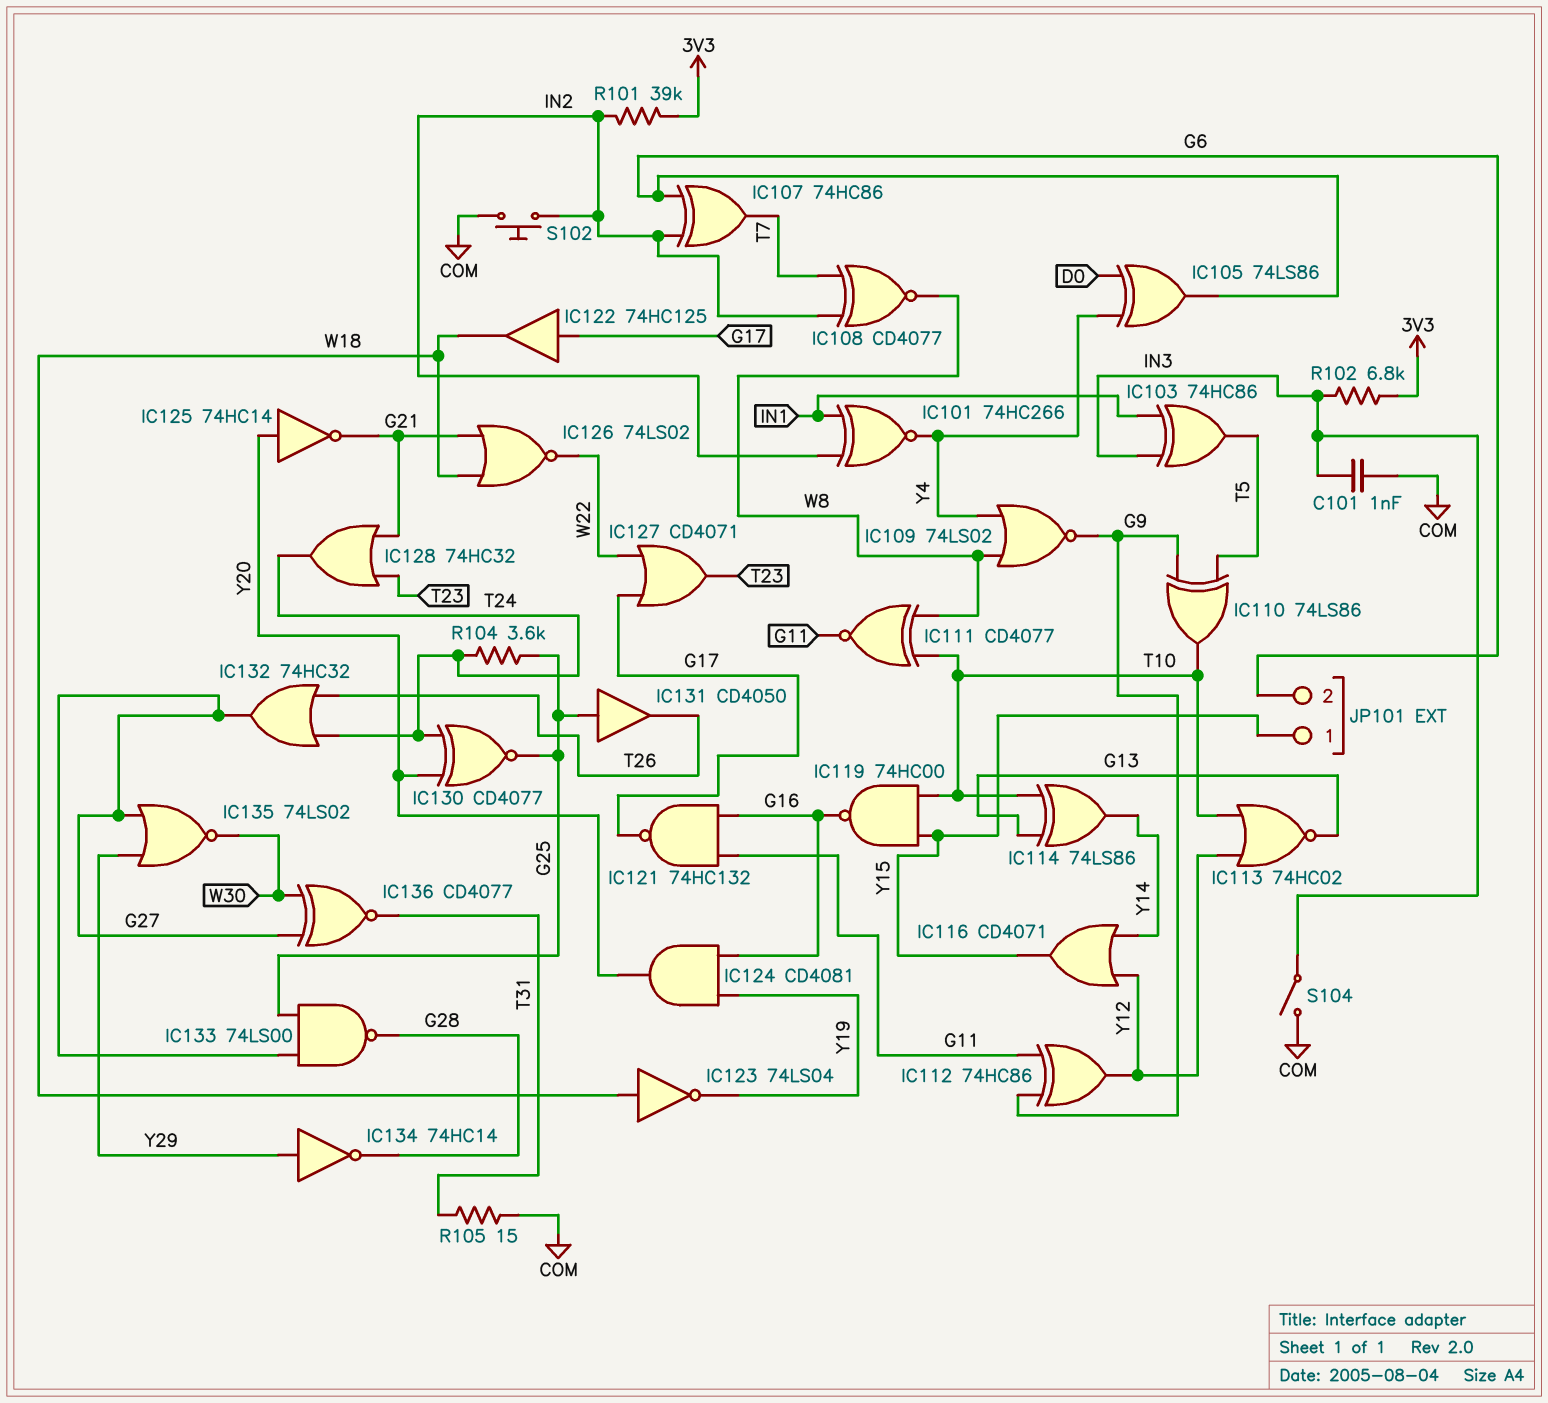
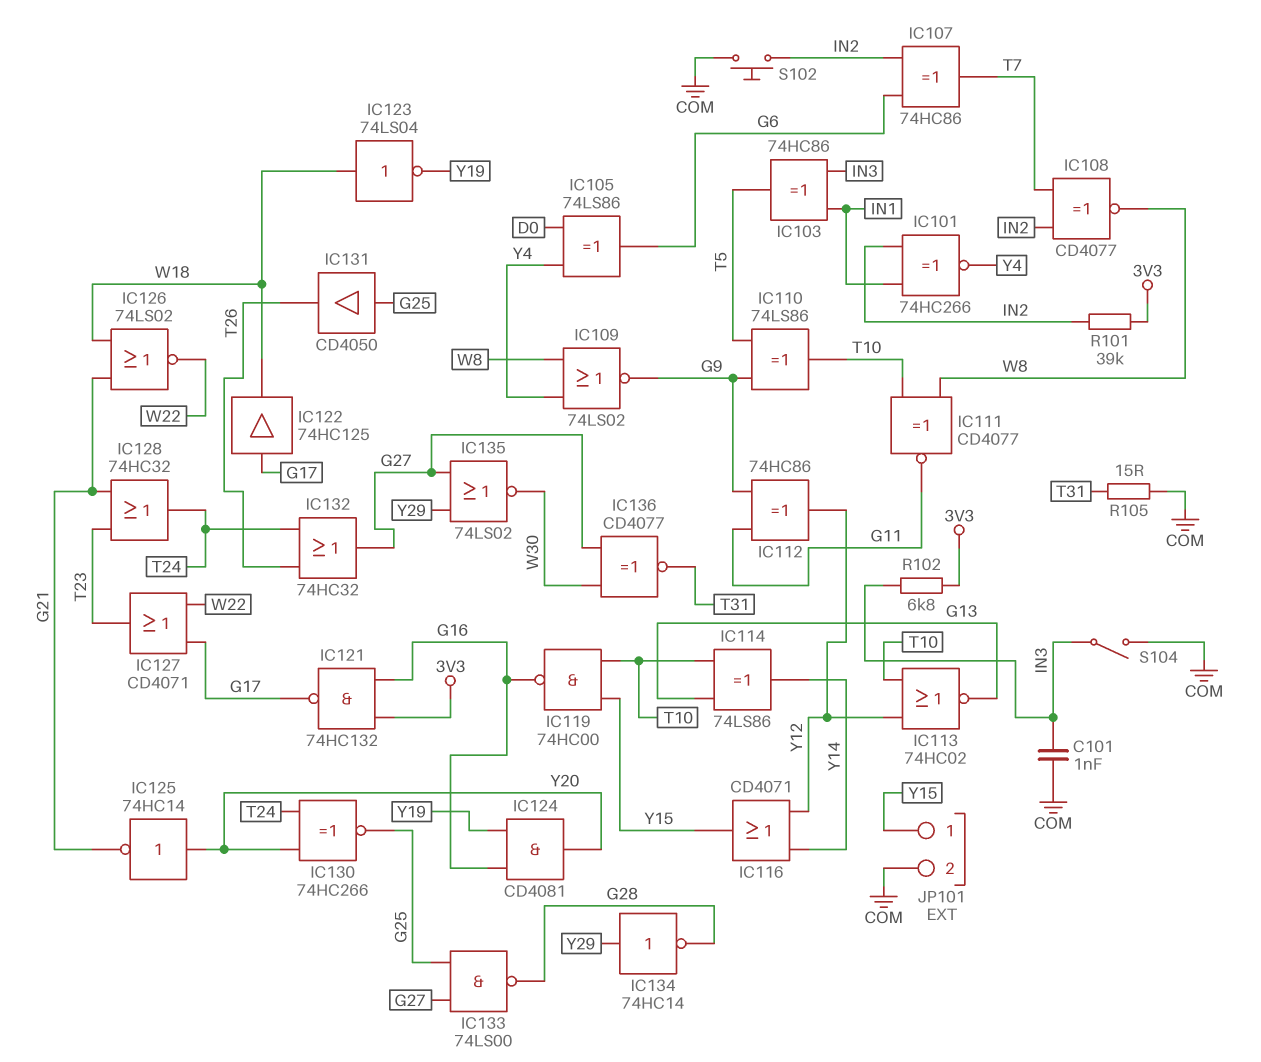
IC121: NAND 74HC132 (in G11, in G16, out G17) -> NAND 74HC132 (in 3V3, in G16, out G17)
IC130: XNOR CD4077 (in T24, in Y20, out G25) -> XNOR 74HC266 (in T24, in Y20, out G25)
JP101 pin 2: G6 -> COM
R104: 3.6k (G25, T24) -> none

